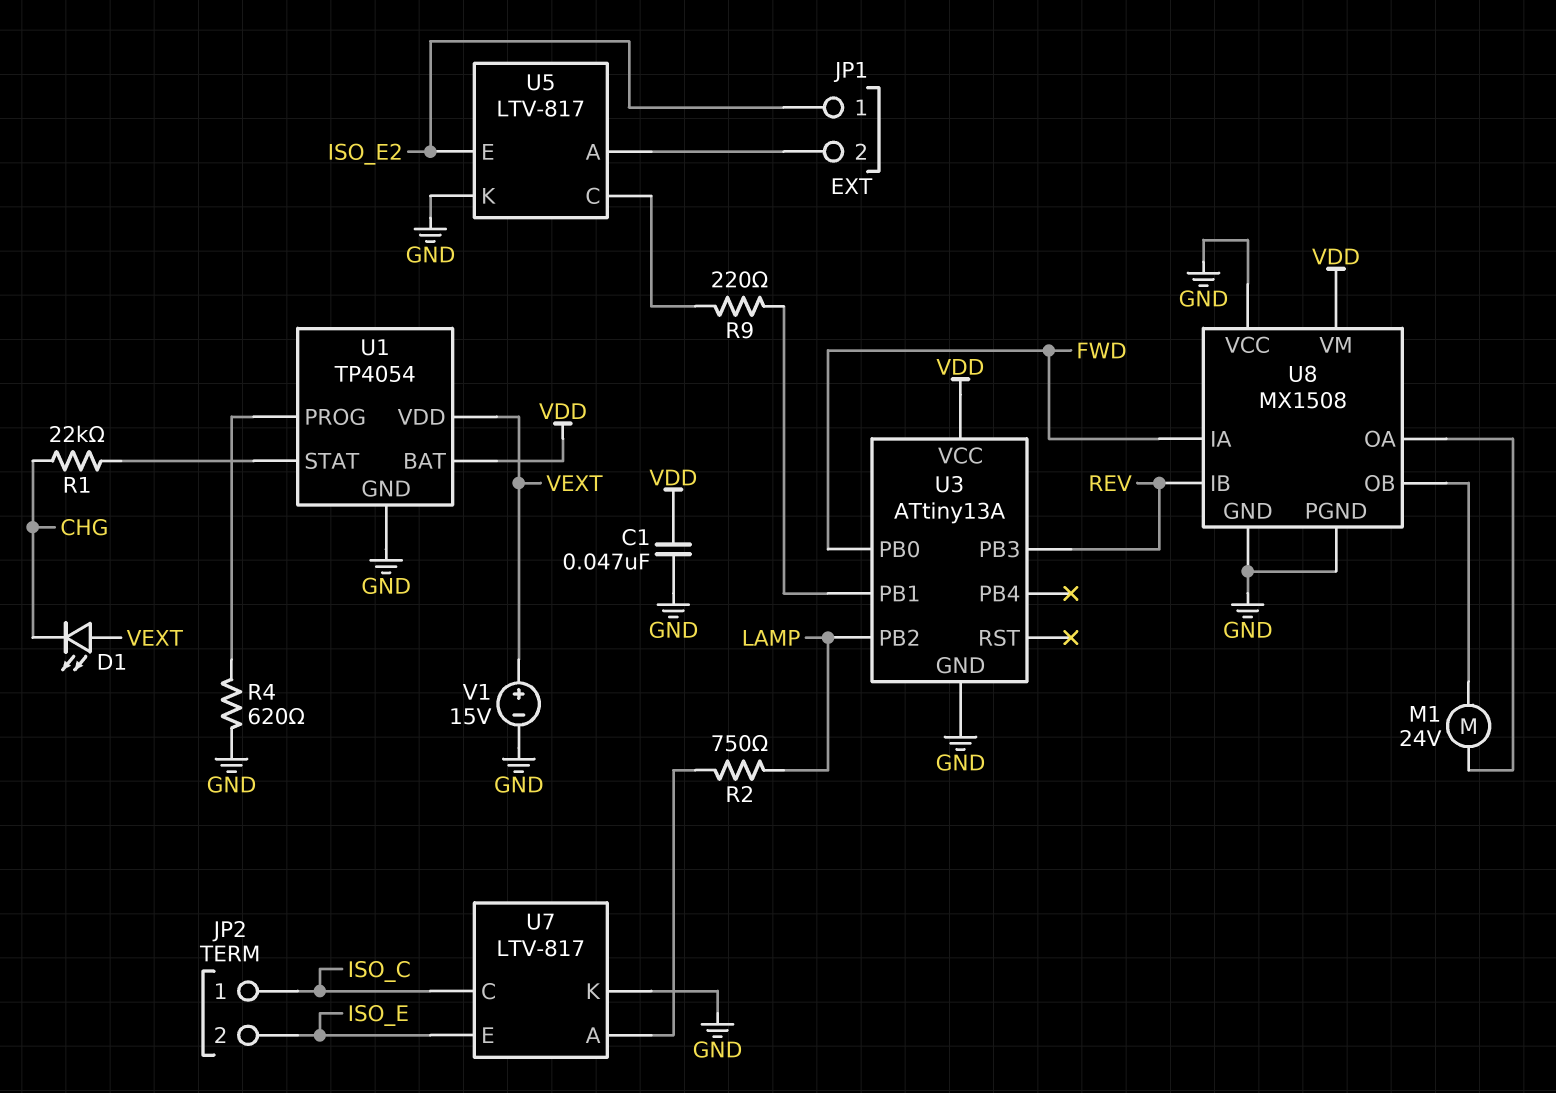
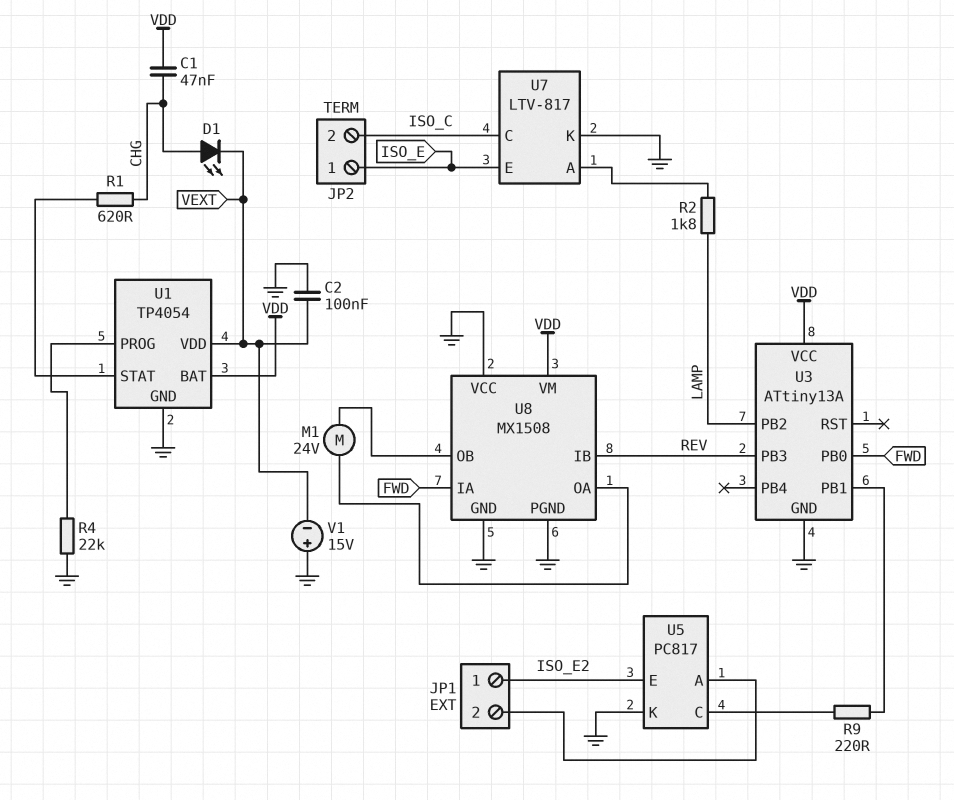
C1: 47nF (GND, VDD) -> 47nF (CHG, VDD)
C2: none -> 100nF (GND, VEXT)
D1: LED (A VEXT, K CHG) -> LED (A CHG, K VEXT)
JP2 pin 1: ISO_C -> ISO_E
JP2 pin 2: ISO_E -> ISO_C
R1: 22k (CHG, U1/STAT) -> 620 (CHG, U1/STAT)
R2: 750 (LAMP, U7/A) -> 1.8k (LAMP, U7/A)
R4: 620 (GND, U1/PROG) -> 22k (GND, U1/PROG)
U5: LTV-817 -> PC817
V1: 15V (plus VEXT, minus GND) -> 15V (plus GND, minus VEXT)

